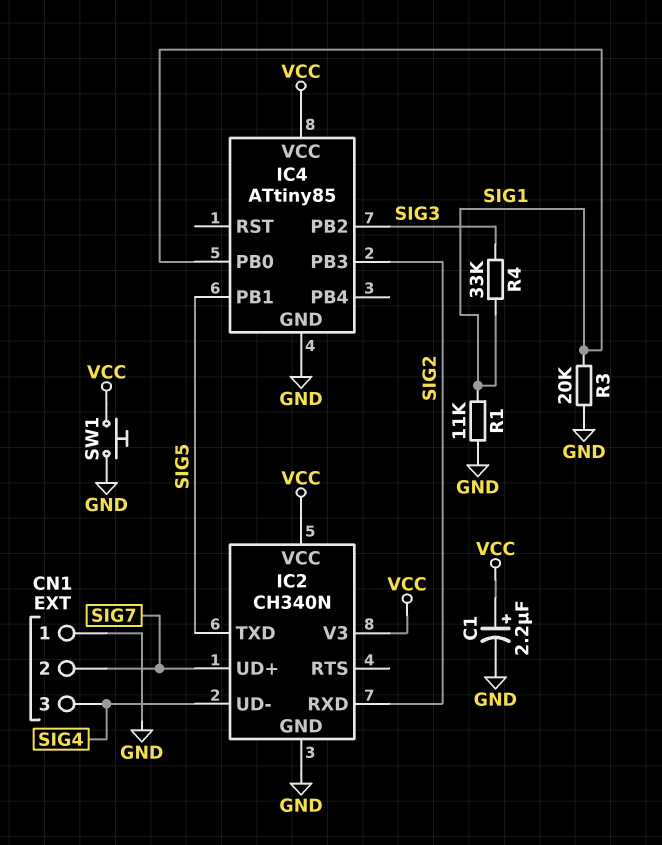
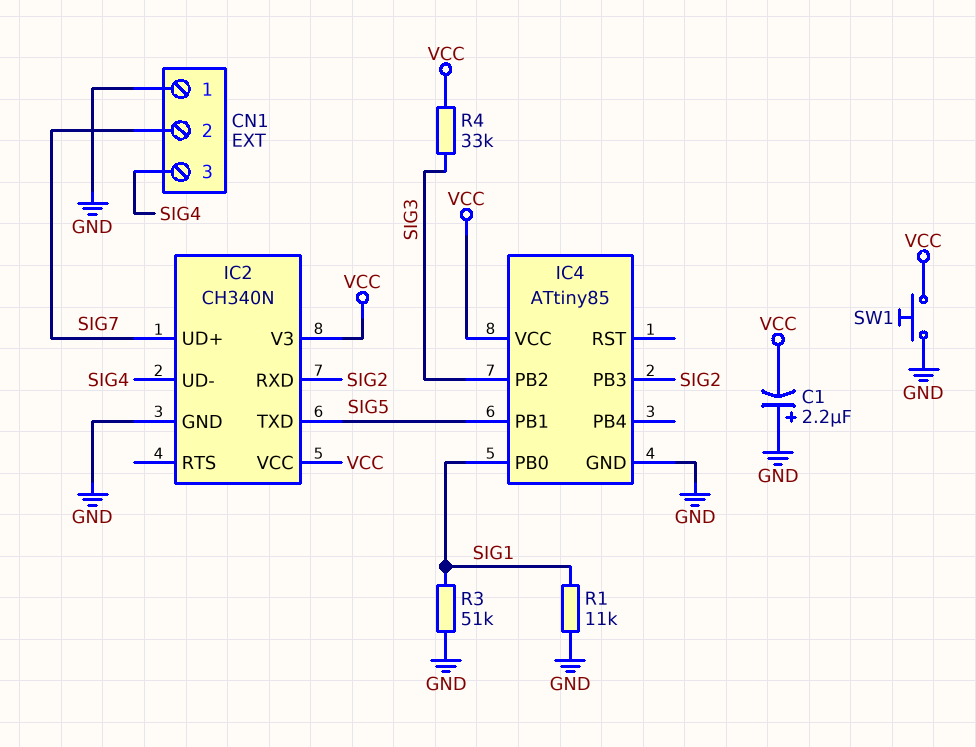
C1: 2.2uF (plus VCC, minus GND) -> 2.2uF (plus GND, minus VCC)
R3: 20k (GND, SIG1) -> 51k (GND, SIG1)
R4: 33k (SIG1, SIG3) -> 33k (SIG3, VCC)

